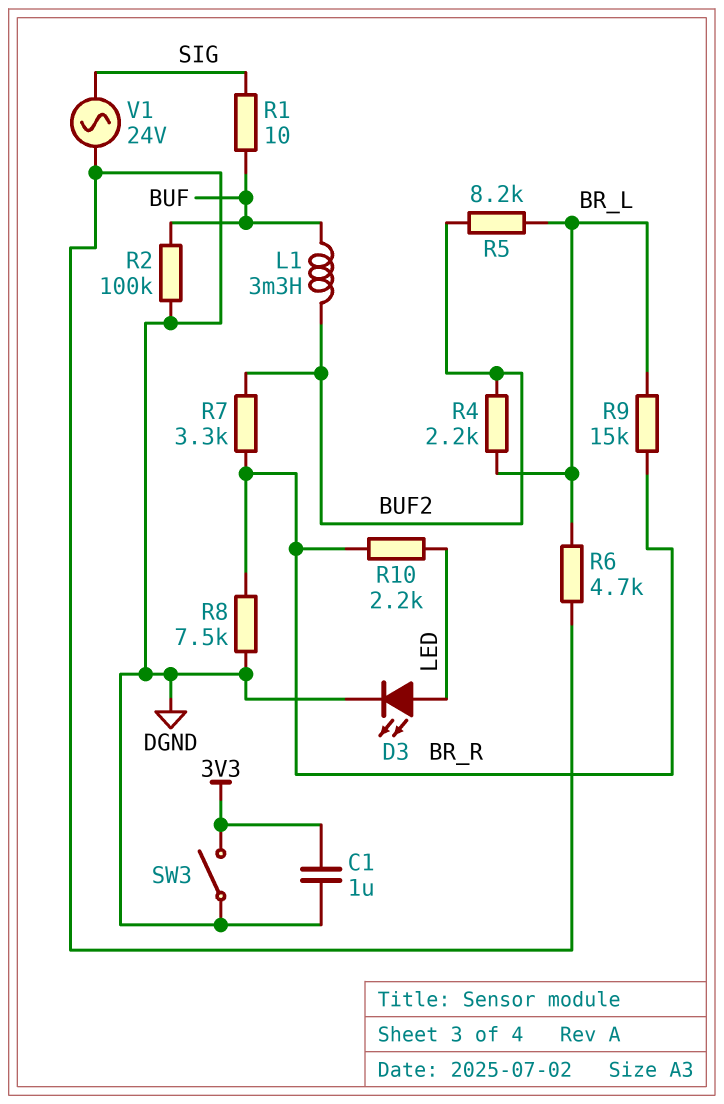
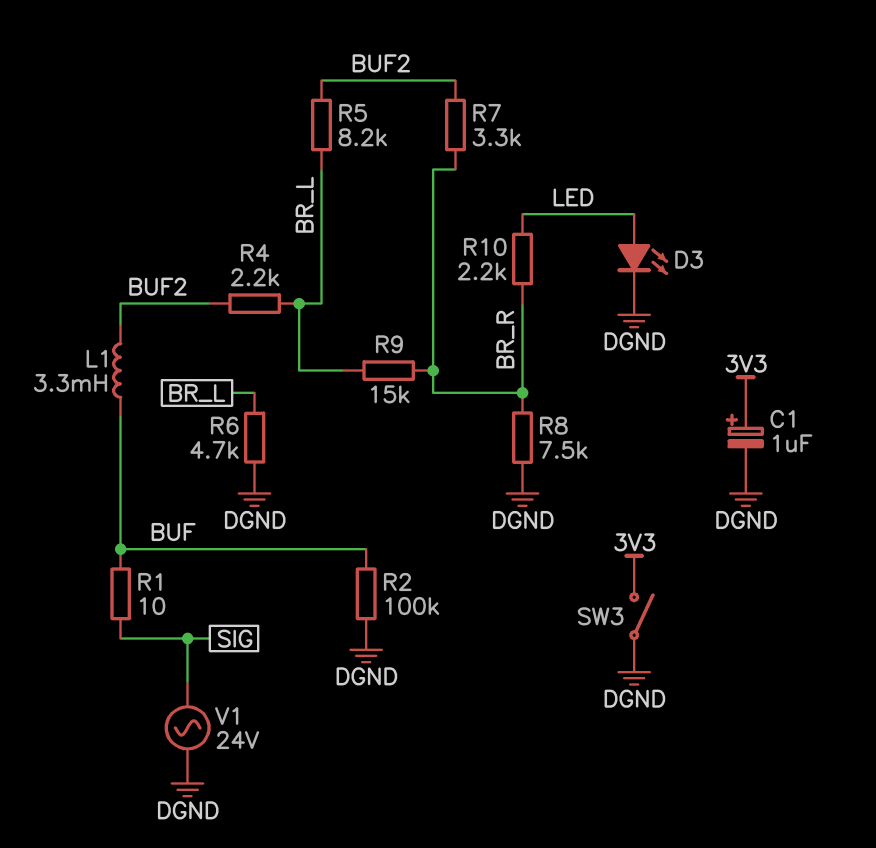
C1: 1uF (3V3, DGND) -> 1uF (plus 3V3, minus DGND)

